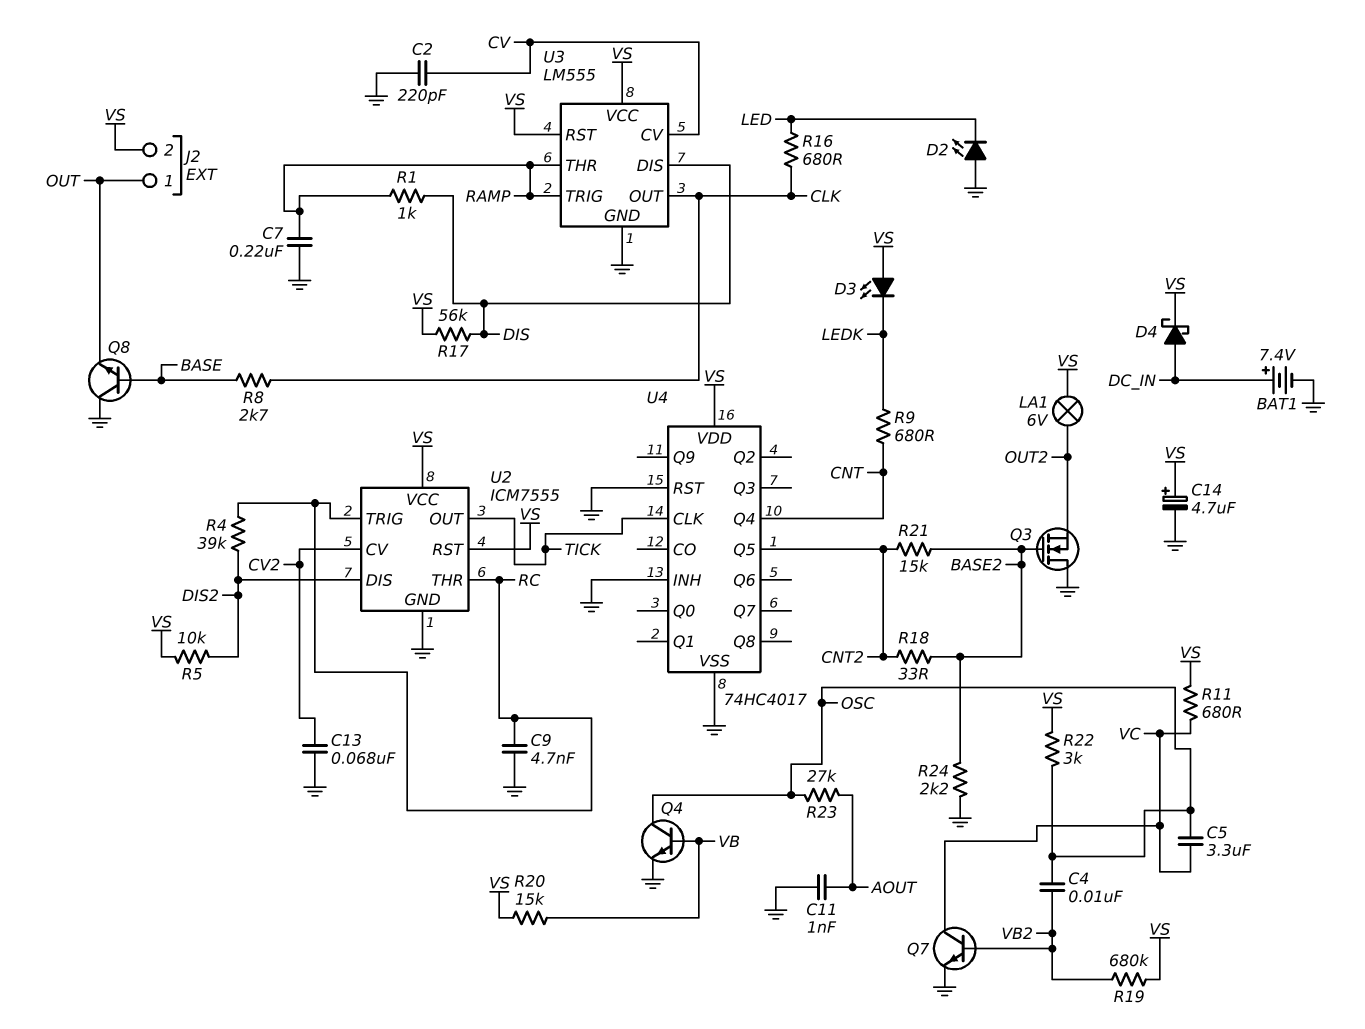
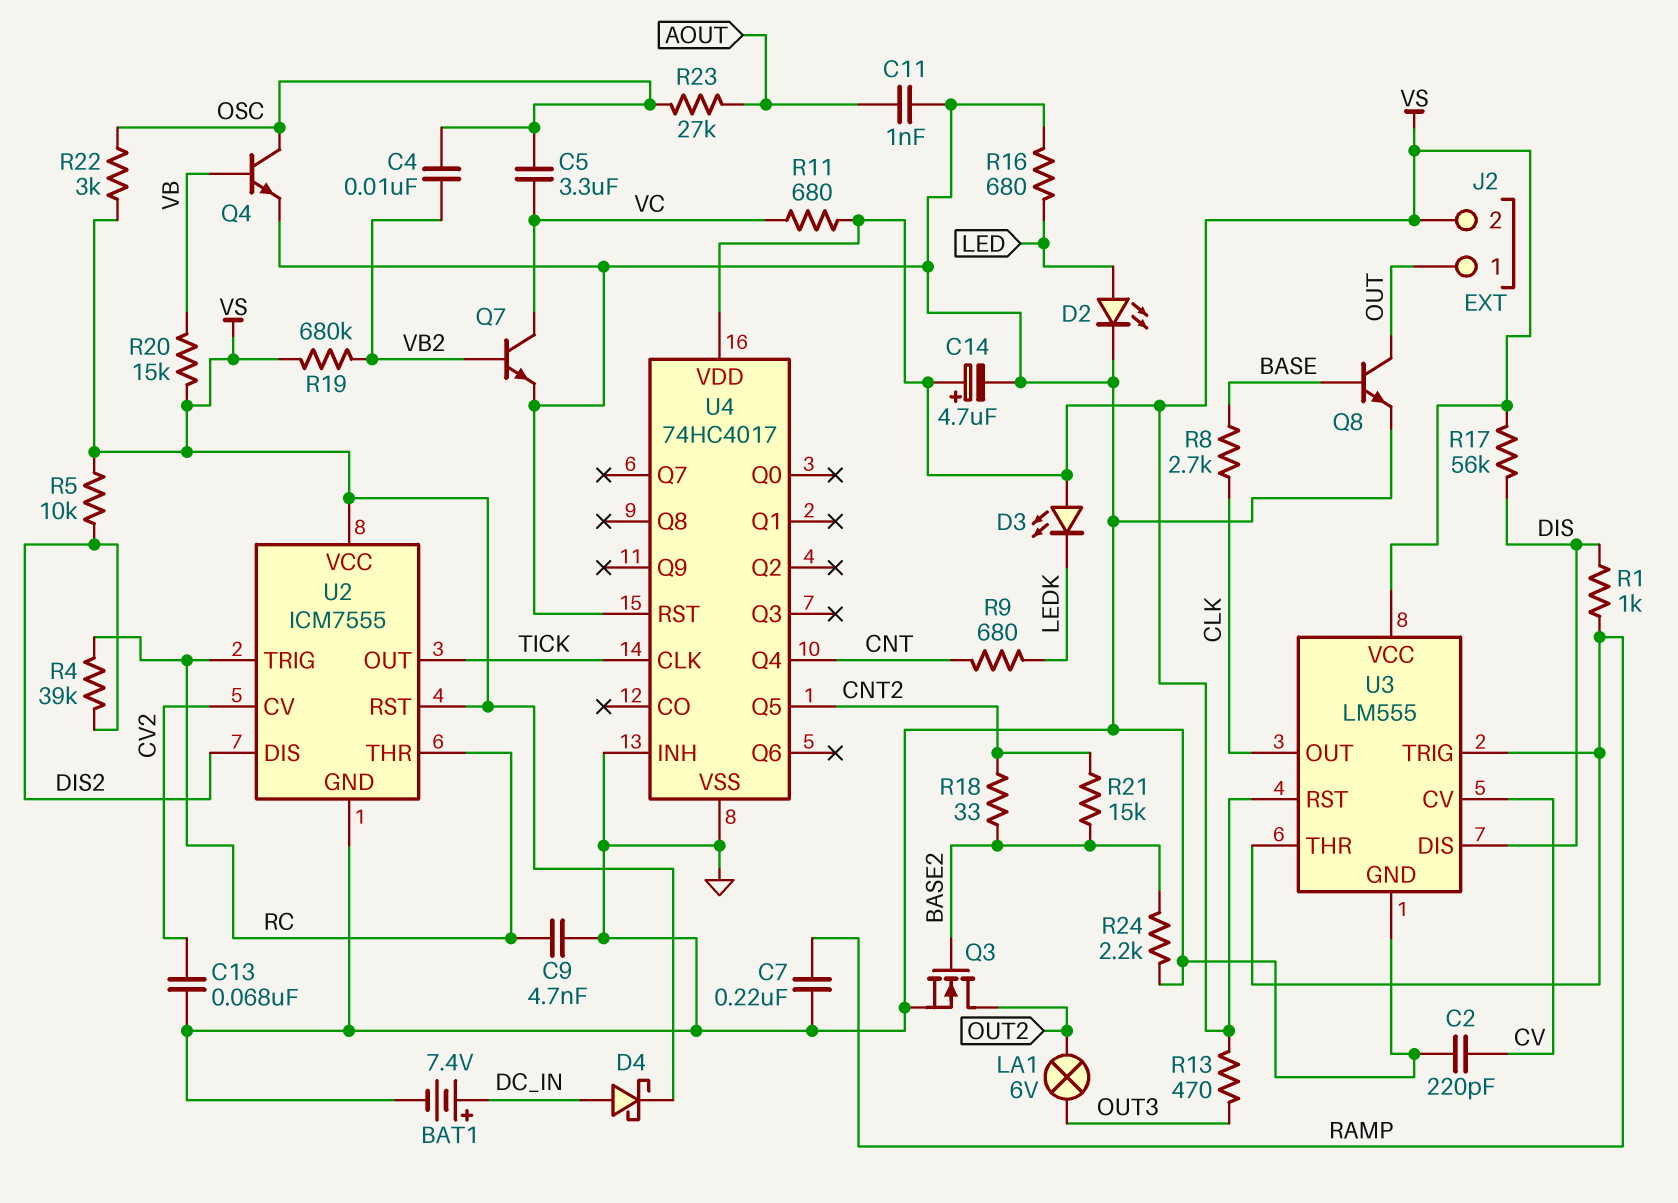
D2: LED (A GND, K LED) -> LED (A LED, K GND)
LA1: lamp 6V (OUT2, VS) -> lamp 6V (OUT2, OUT3)
Q3: NMOS (G BASE2, D GND, S OUT2) -> NMOS (G BASE2, D OUT2, S GND)
Q8: NPN (B BASE, C GND, E OUT) -> NPN (B BASE, C OUT, E GND)
R13: none -> 470 (OUT3, VS)
R16: 680 (CLK, LED) -> 680 (GND, LED)

